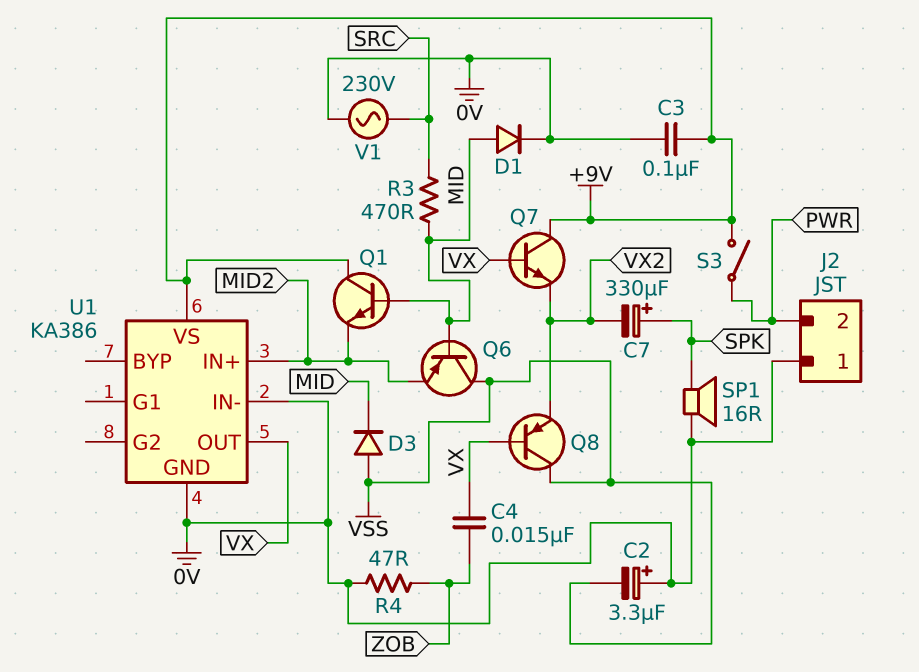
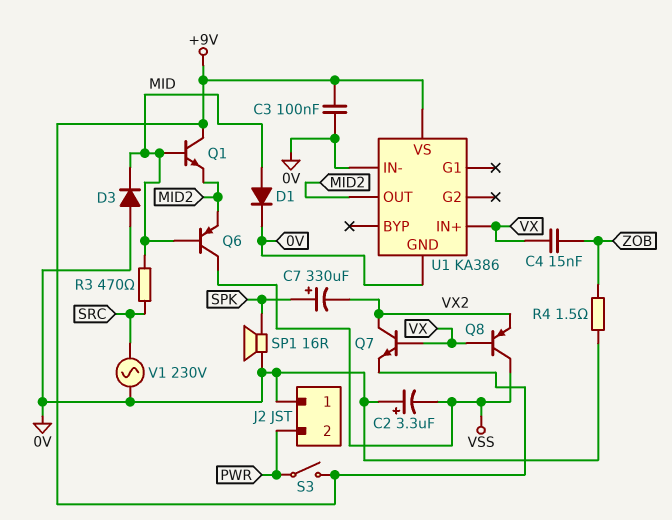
D3: diode (A VSS, K MID) -> diode (A 0V, K MID)
Q7: NPN (B VX, C +9V, E VX2) -> NPN (B VX, C VX2, E +9V)
R4: 47 (0V, ZOB) -> 1.5 (0V, ZOB)
U1 pin IN+: MID2 -> VX
U1 pin OUT: VX -> MID2

